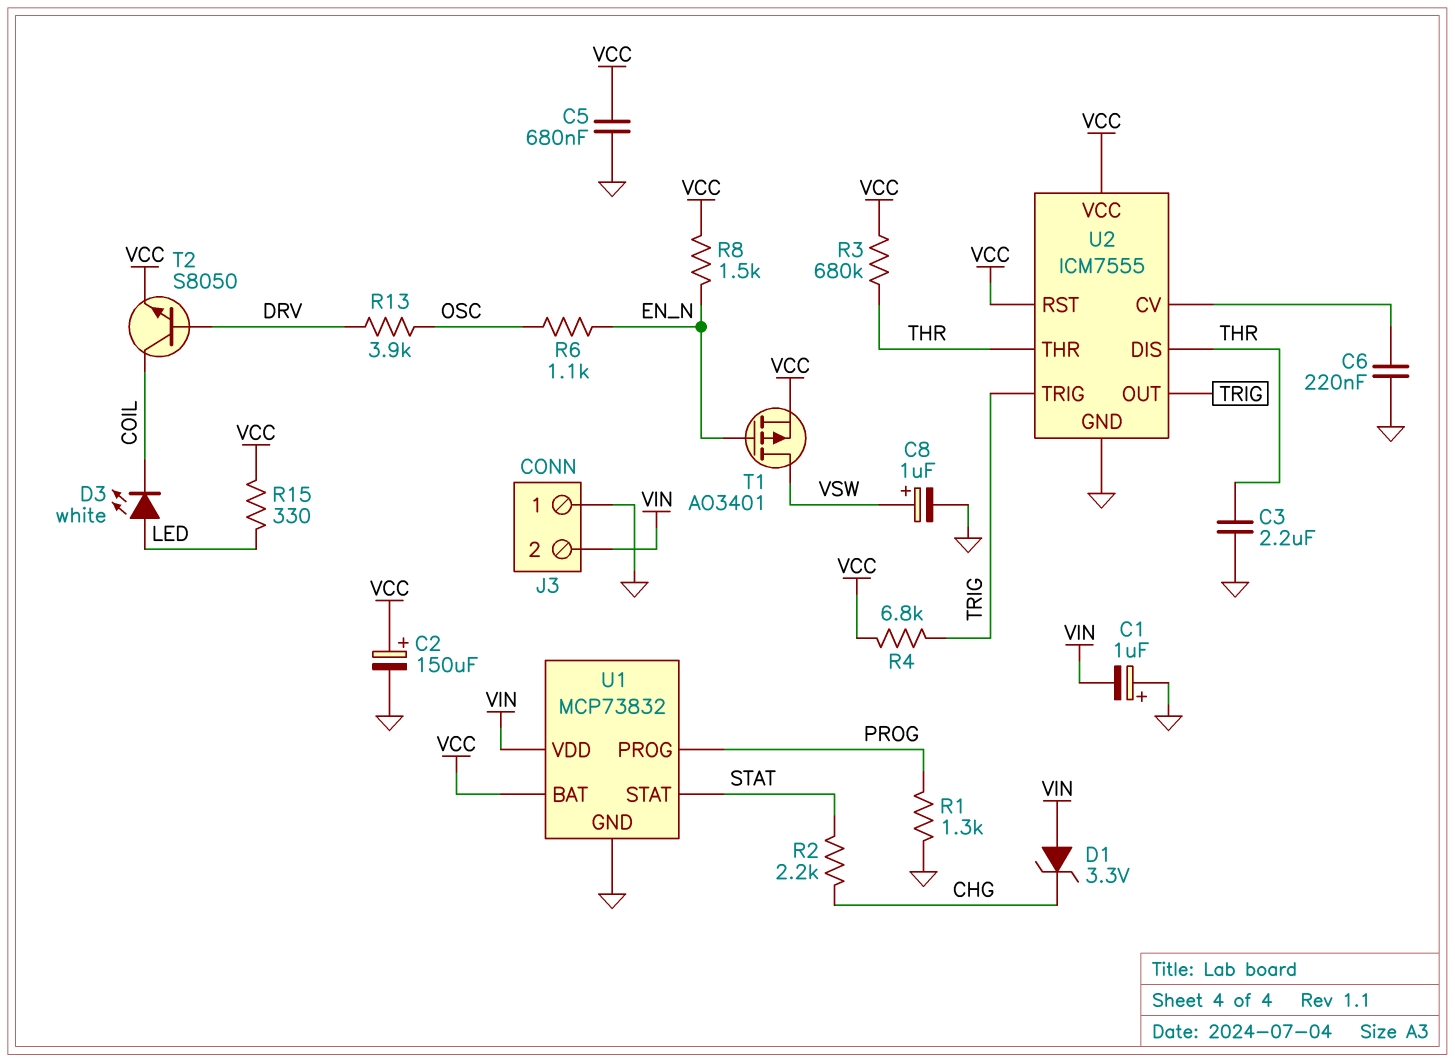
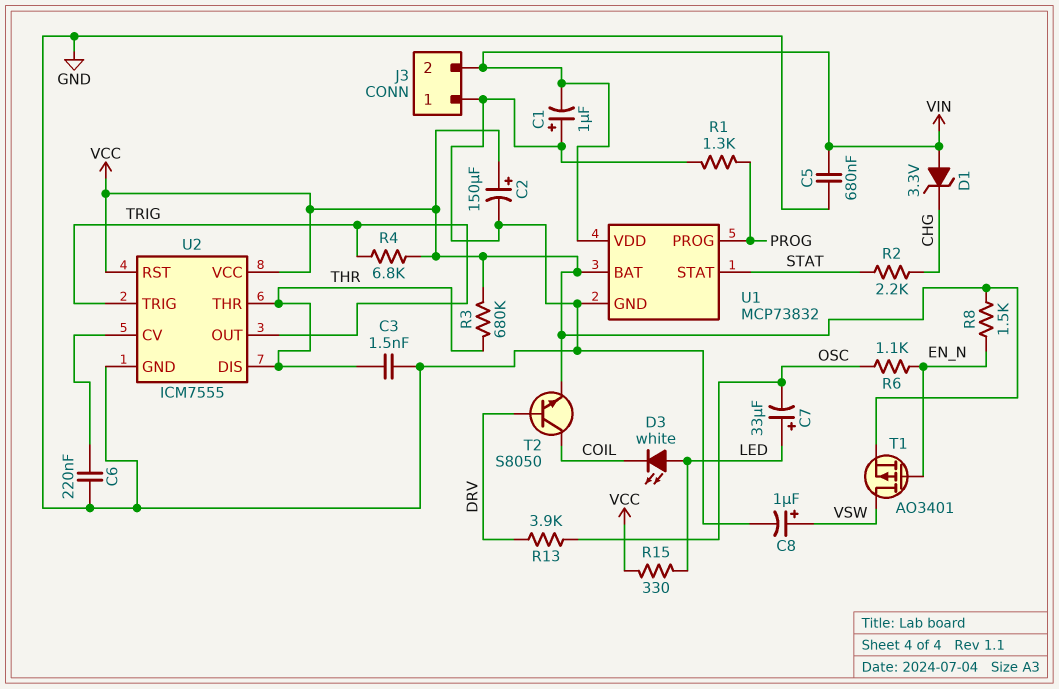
C3: 2.2uF (GND, THR) -> 1.5nF (GND, THR)
C5: 680nF (GND, VCC) -> 680nF (GND, VIN)
C7: none -> 33uF (plus LED, minus OSC)

